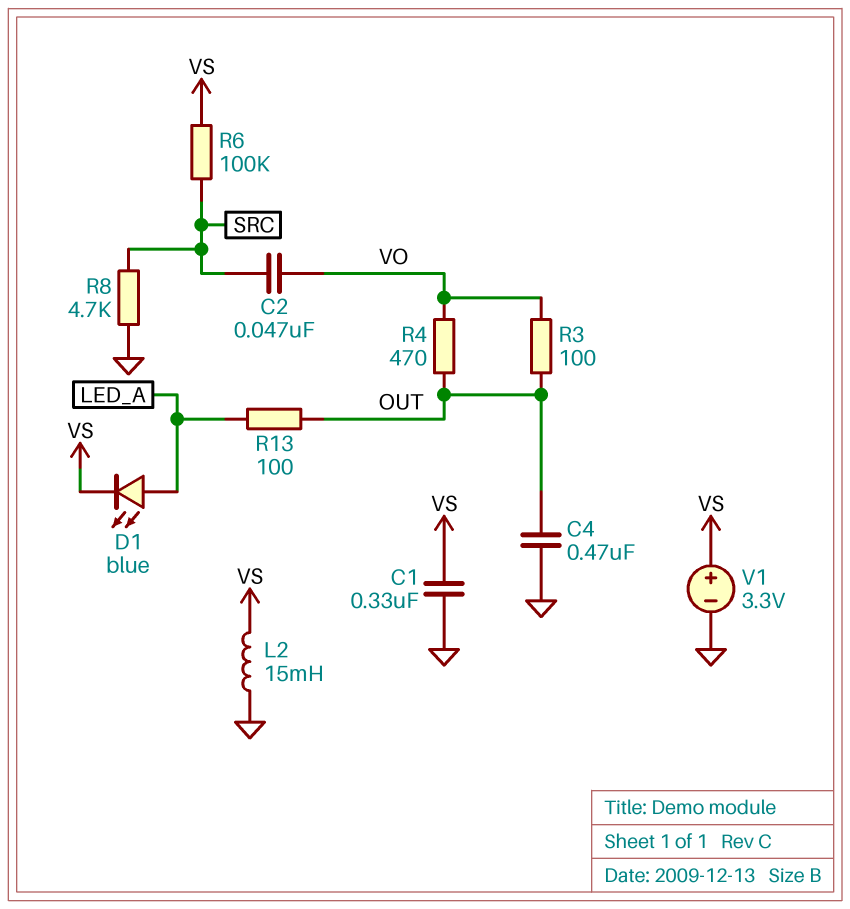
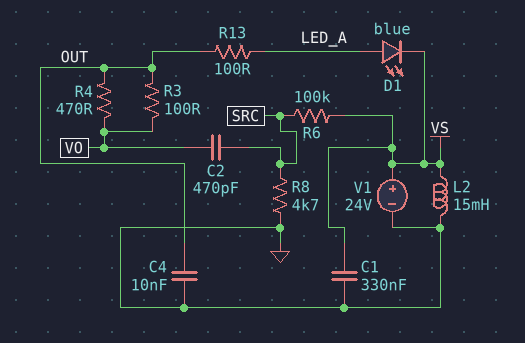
C2: 47nF (SRC, VO) -> 470pF (SRC, VO)
C4: 470nF (GND, OUT) -> 10nF (GND, OUT)
V1: 3.3V (plus VS, minus GND) -> 24V (plus VS, minus GND)

